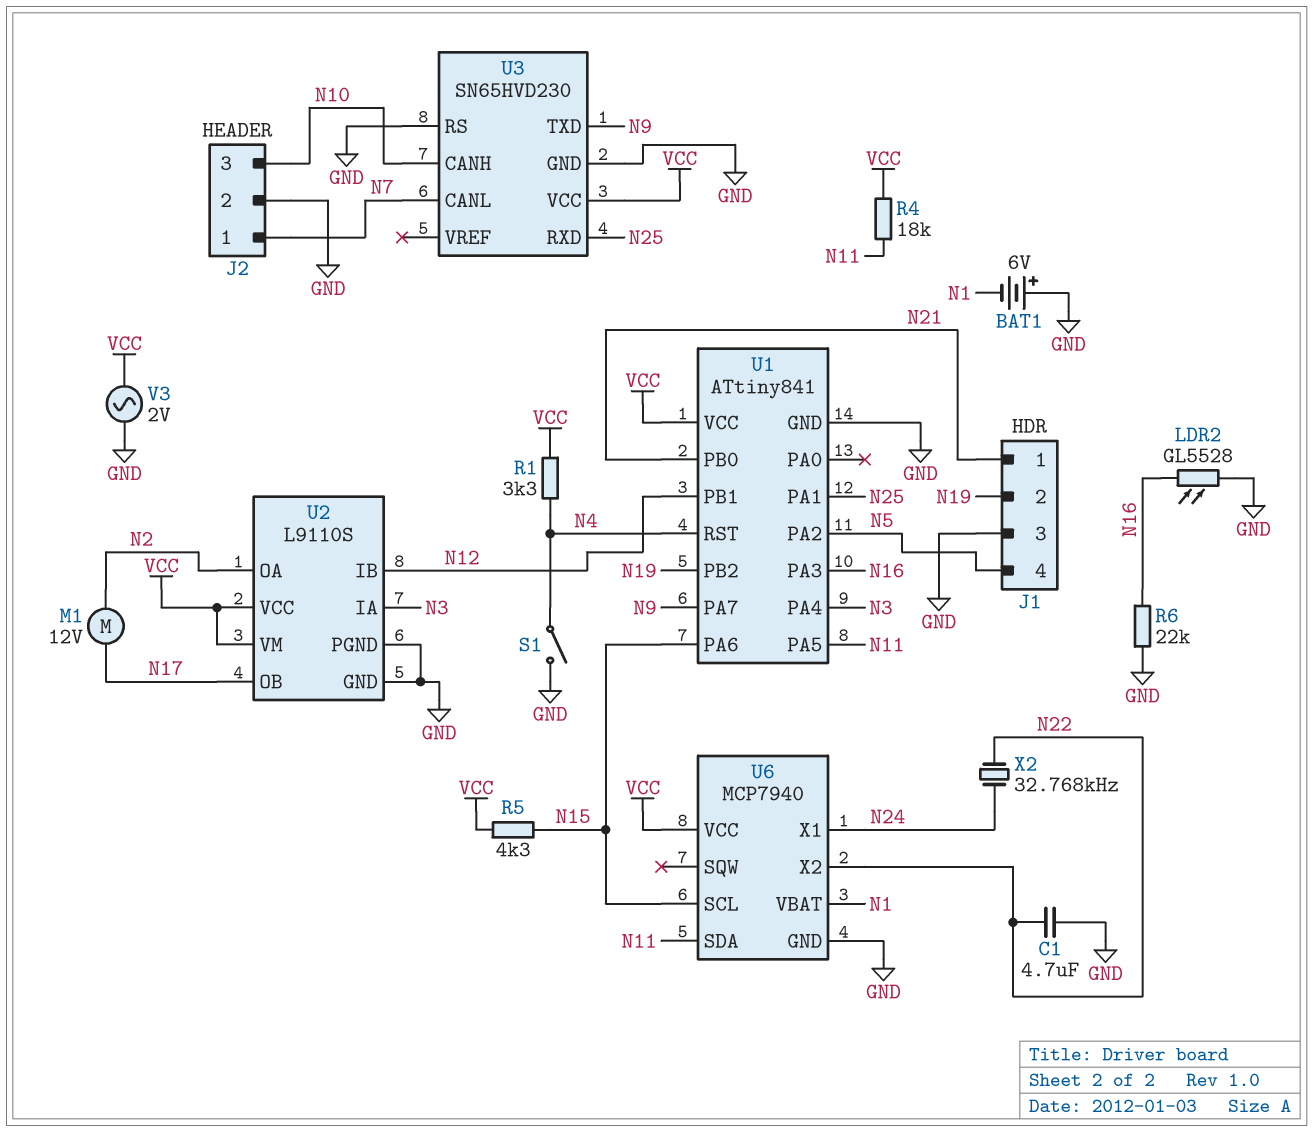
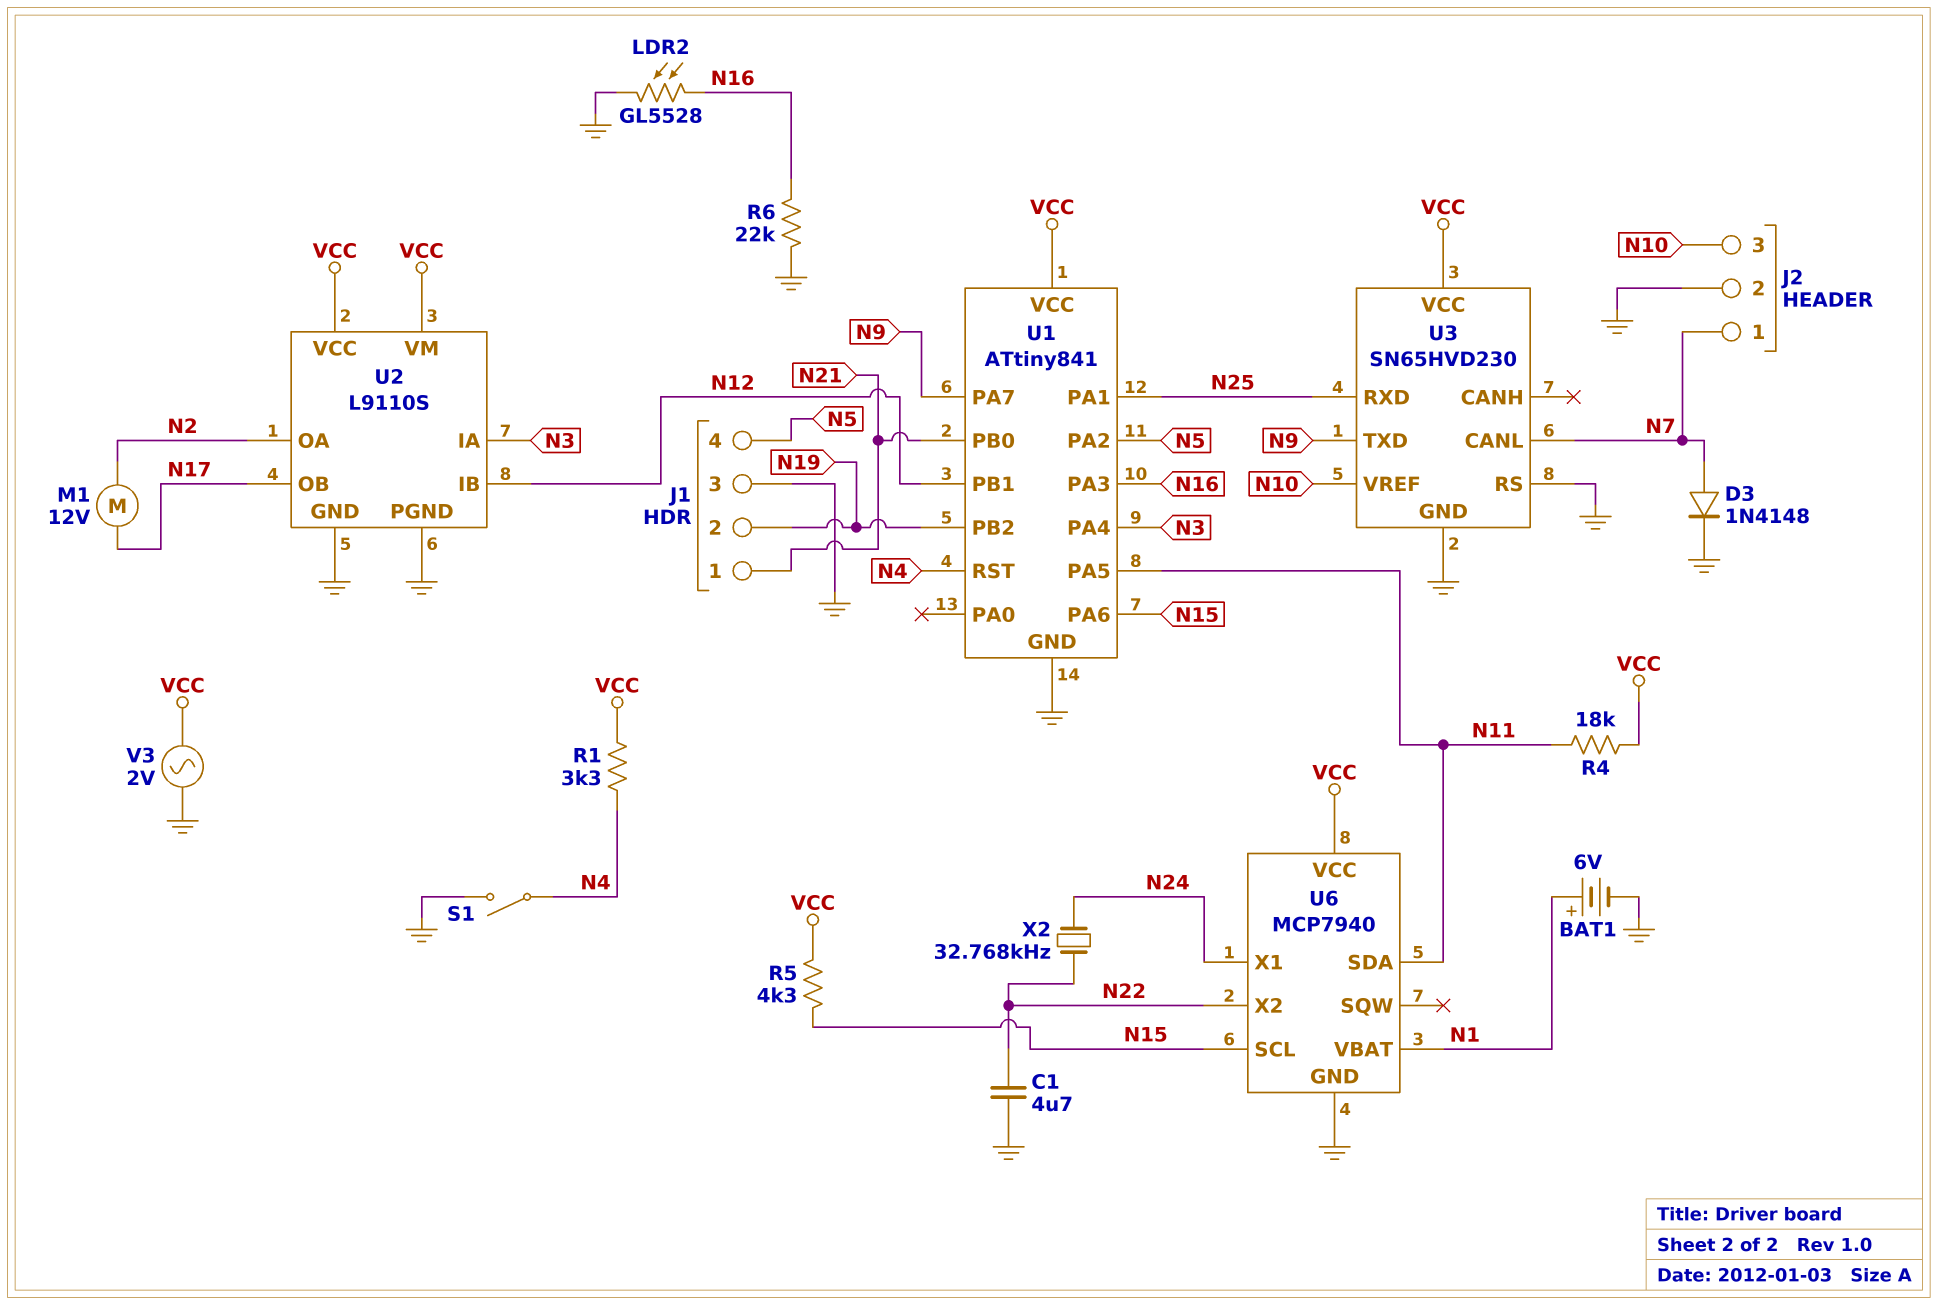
BAT1: 6V (plus GND, minus N1) -> 6V (plus N1, minus GND)
D3: none -> diode 1N4148 (A N7, K GND)
U3 pin CANH: N10 -> none
U3 pin VREF: none -> N10

